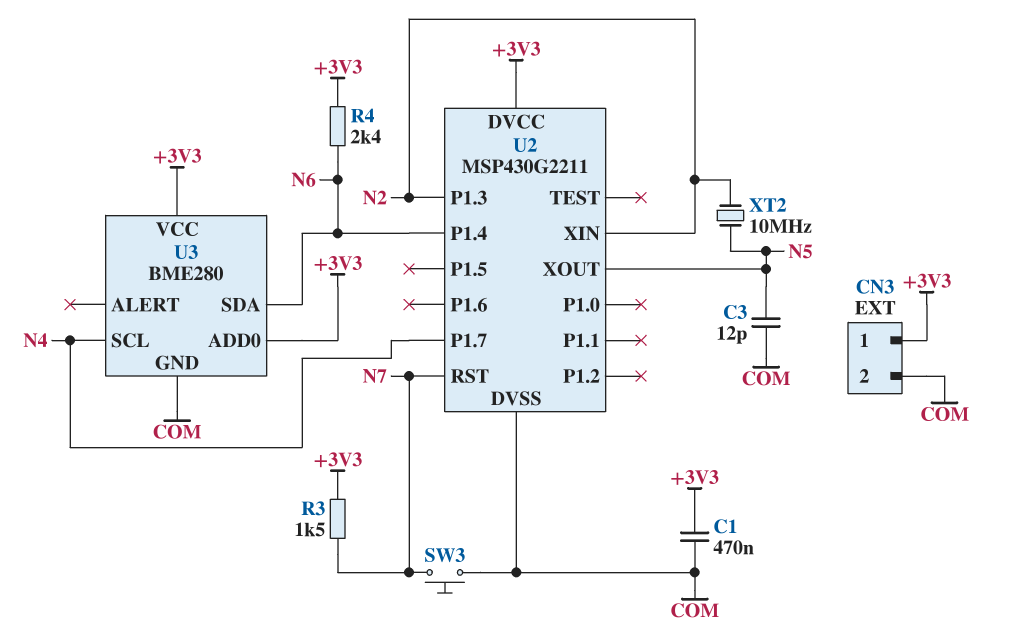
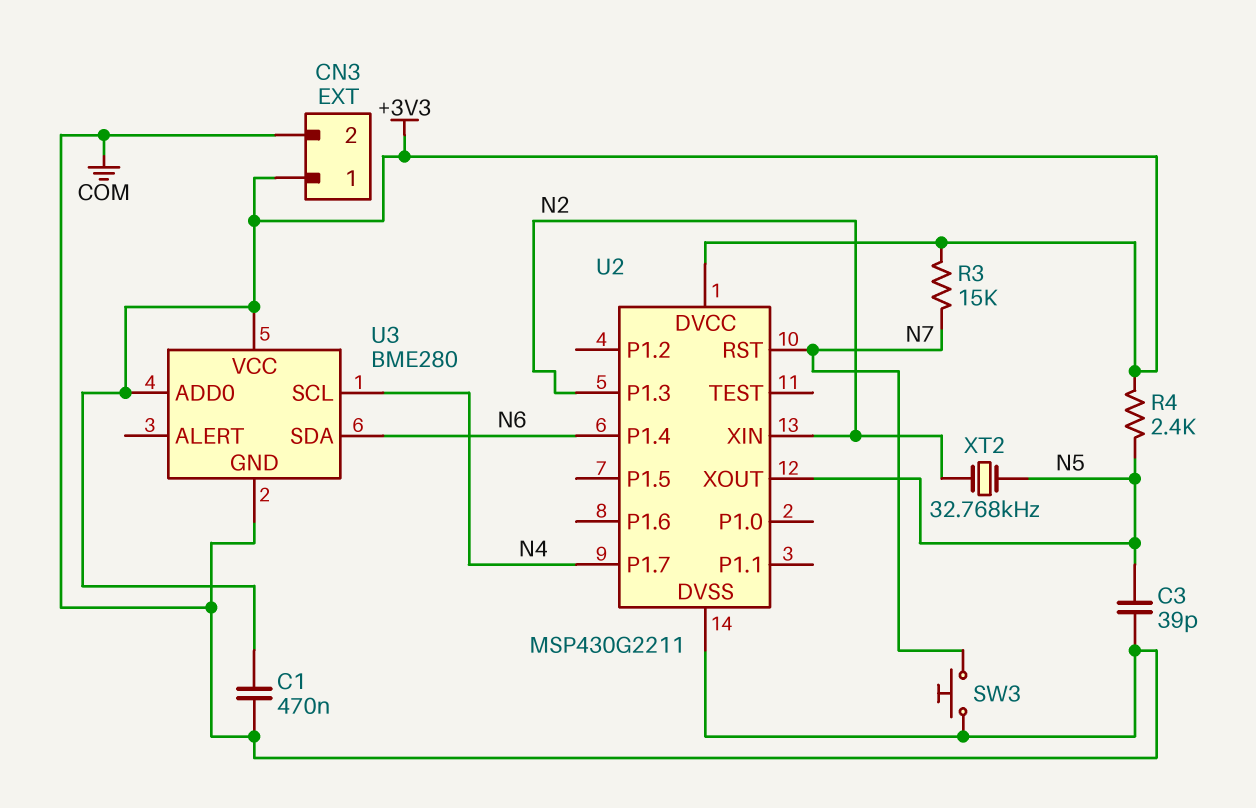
C3: 12pF (COM, N5) -> 39pF (COM, N5)
R3: 1.5k (+3V3, N7) -> 15k (+3V3, N7)
R4: 2.4k (+3V3, N6) -> 2.4k (+3V3, N5)
XT2: 10MHz (N2, N5) -> 32.768kHz (N2, N5)

